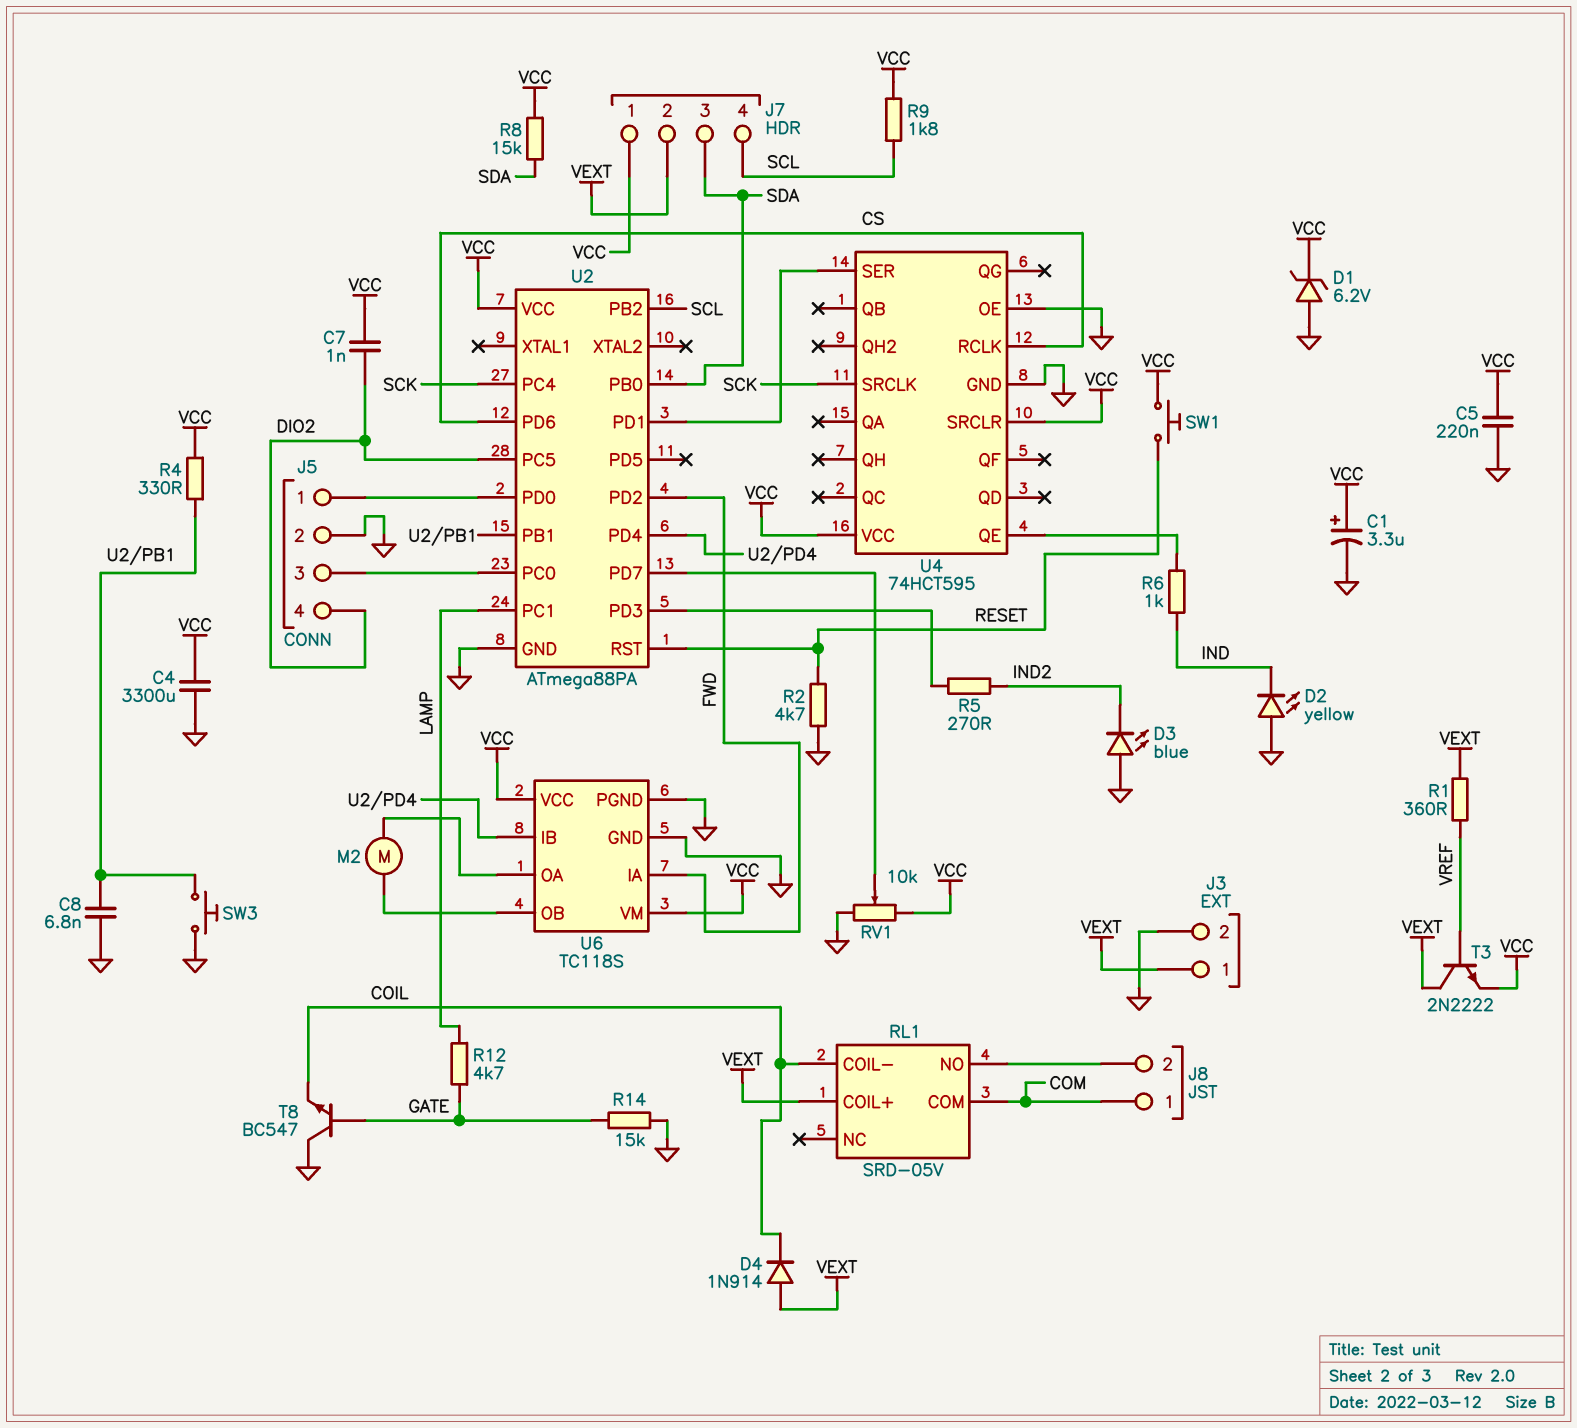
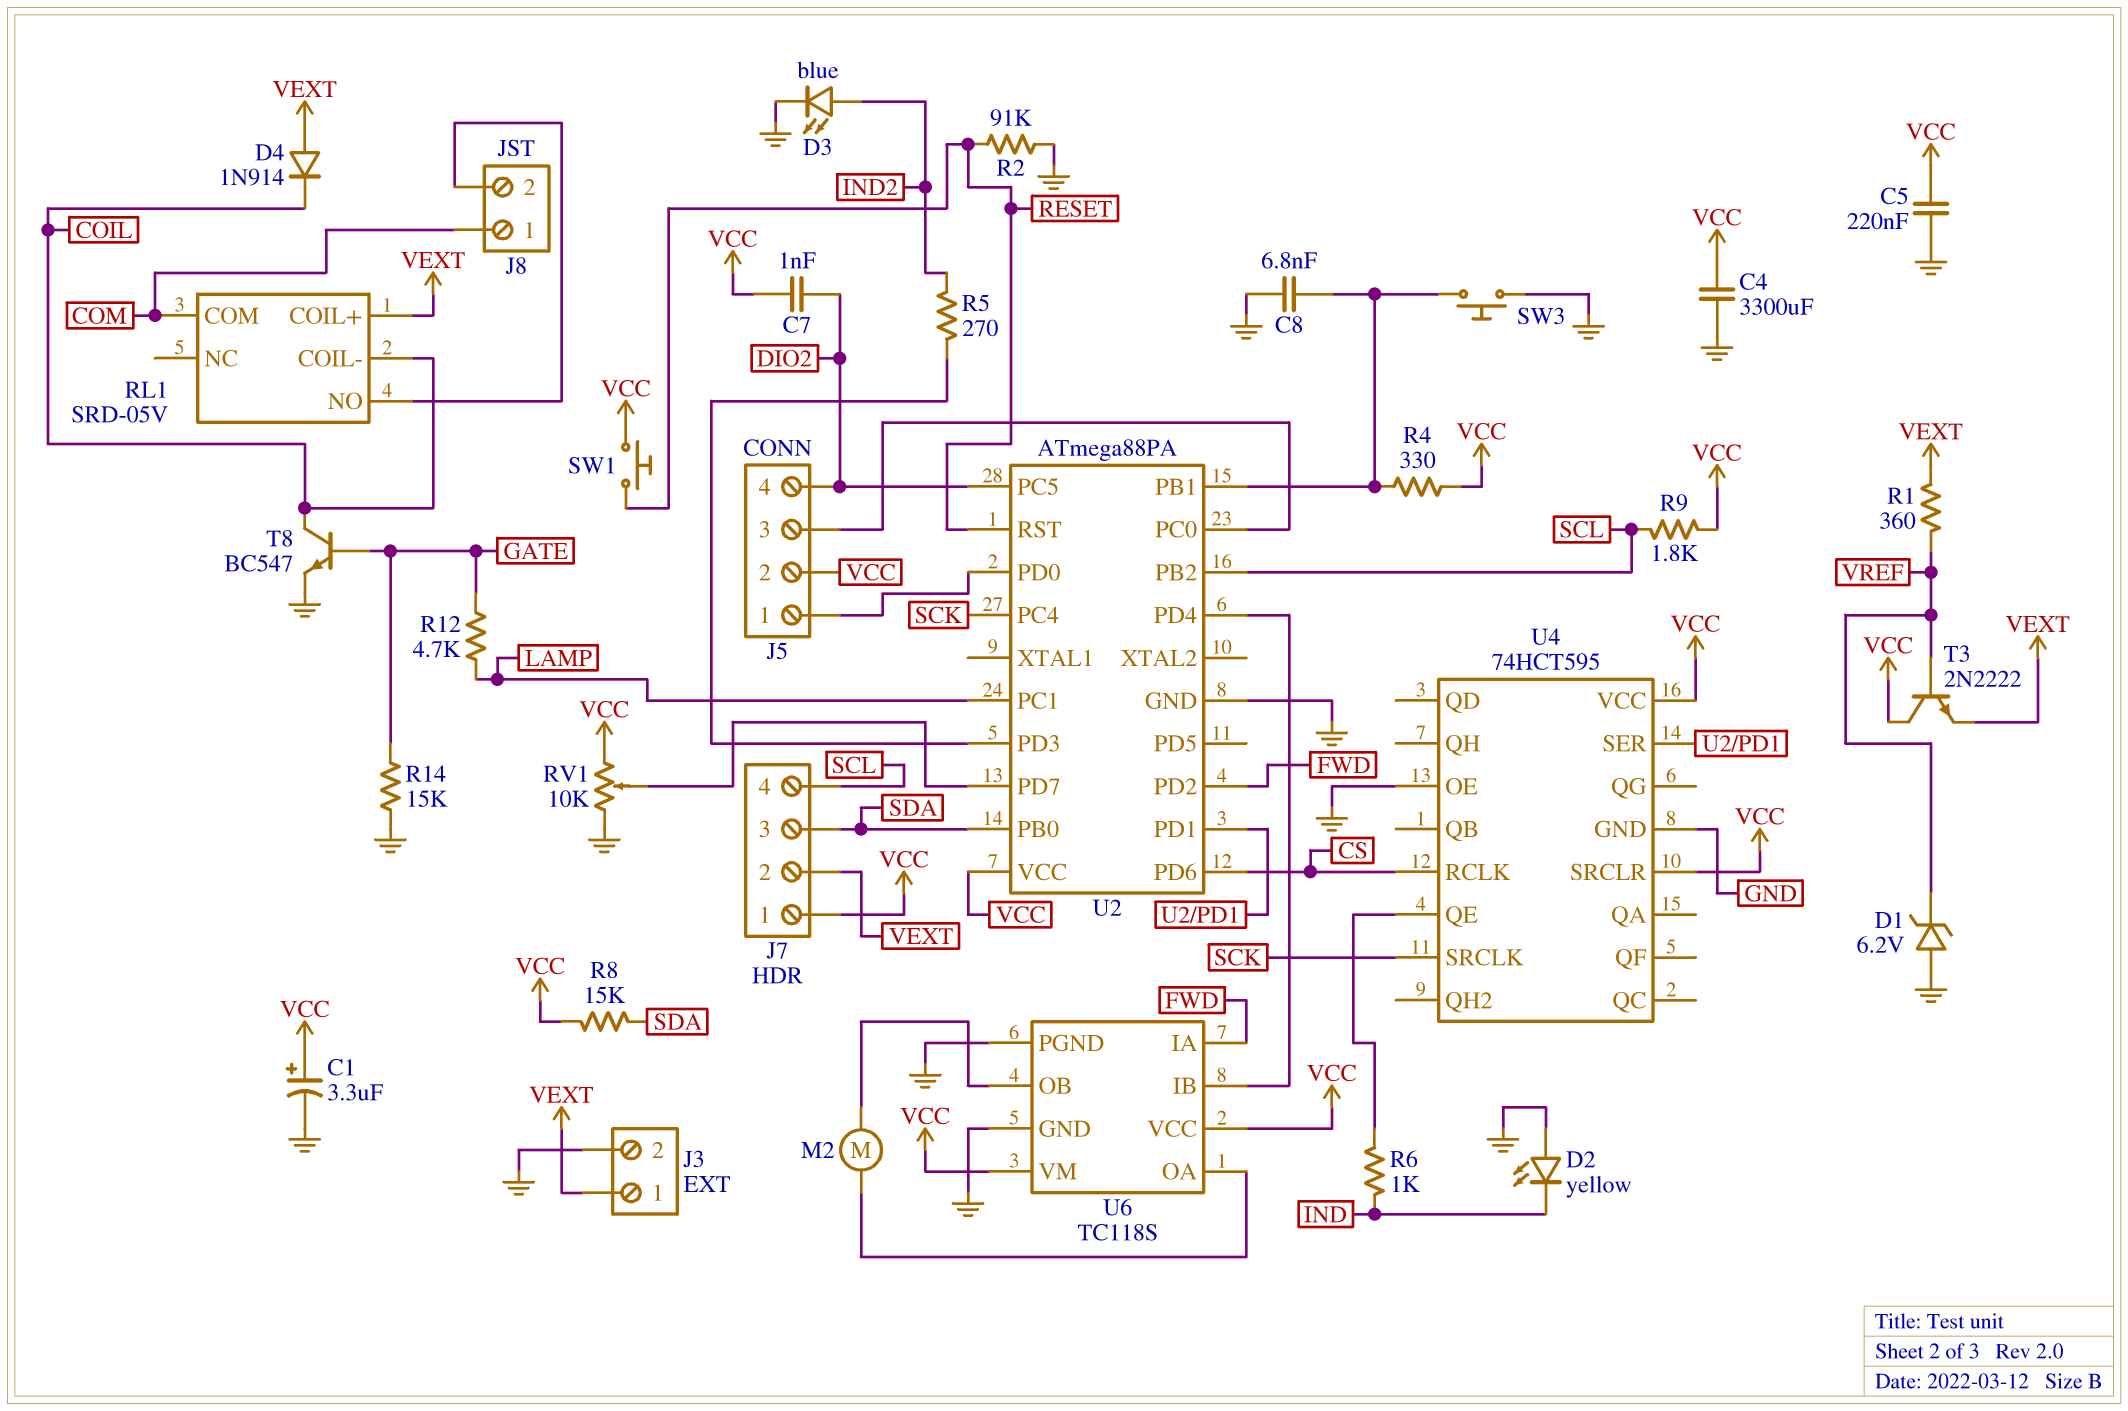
D1: zener 6.2V (A GND, K VCC) -> zener 6.2V (A GND, K VREF)
D3: LED blue (A GND, K IND2) -> LED blue (A IND2, K GND)
J5 pin 2: GND -> VCC
R2: 4.7k (GND, RESET) -> 91k (GND, RESET)
T3: NPN 2N2222 (B VREF, C VEXT, E VCC) -> NPN 2N2222 (B VREF, C VCC, E VEXT)
T8: NPN BC547 (B GATE, C GND, E COIL) -> NPN BC547 (B GATE, C COIL, E GND)

